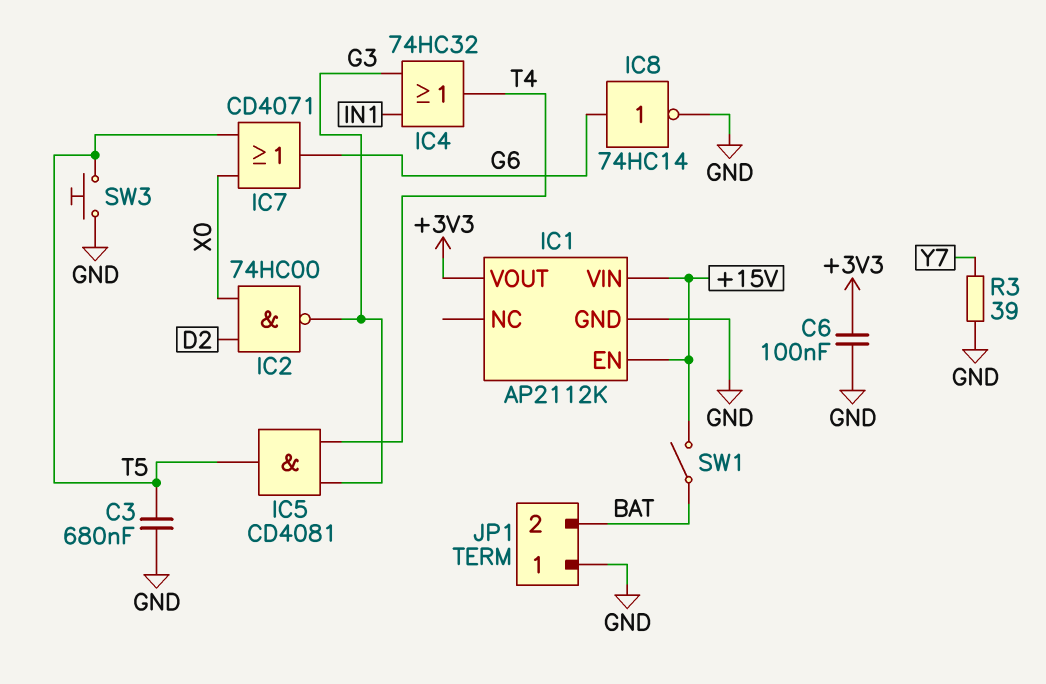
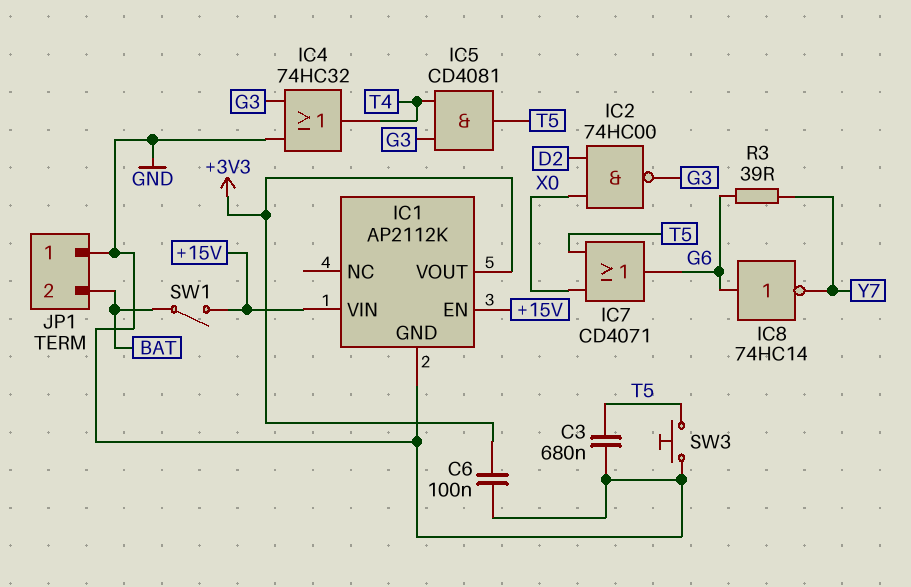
IC4: OR 74HC32 (in G3, in IN1, out T4) -> OR 74HC32 (in G3, in GND, out T4)
IC8: NOT 74HC14 (in G6, out GND) -> NOT 74HC14 (in G6, out Y7)
R3: 39 (GND, Y7) -> 39 (G6, Y7)

